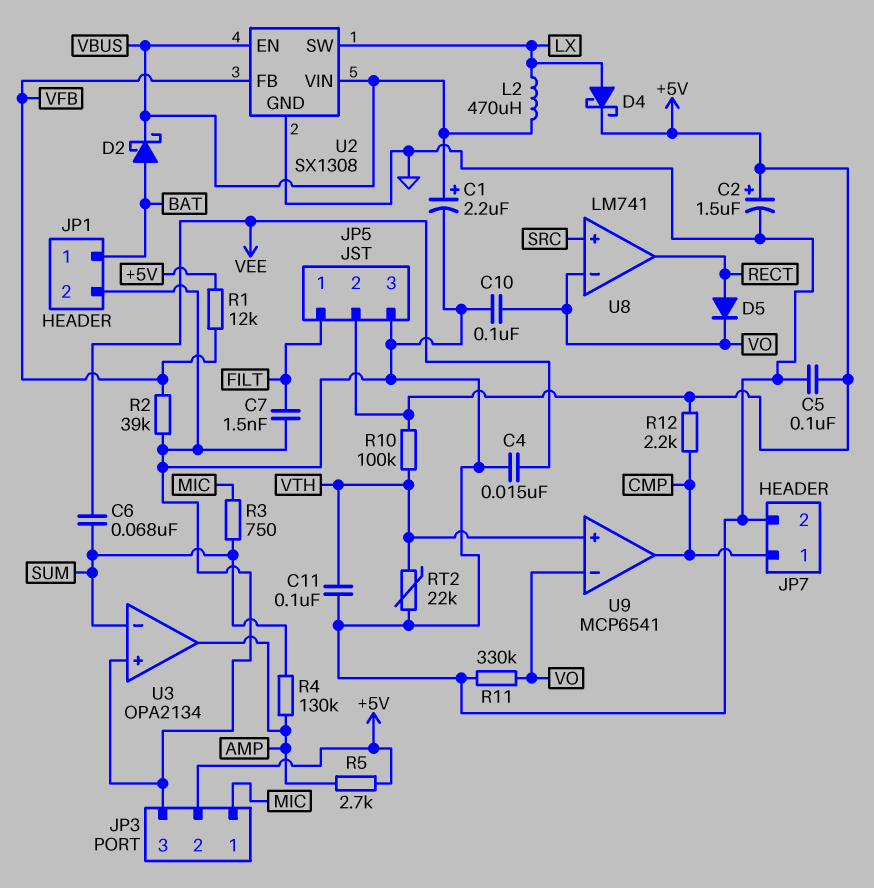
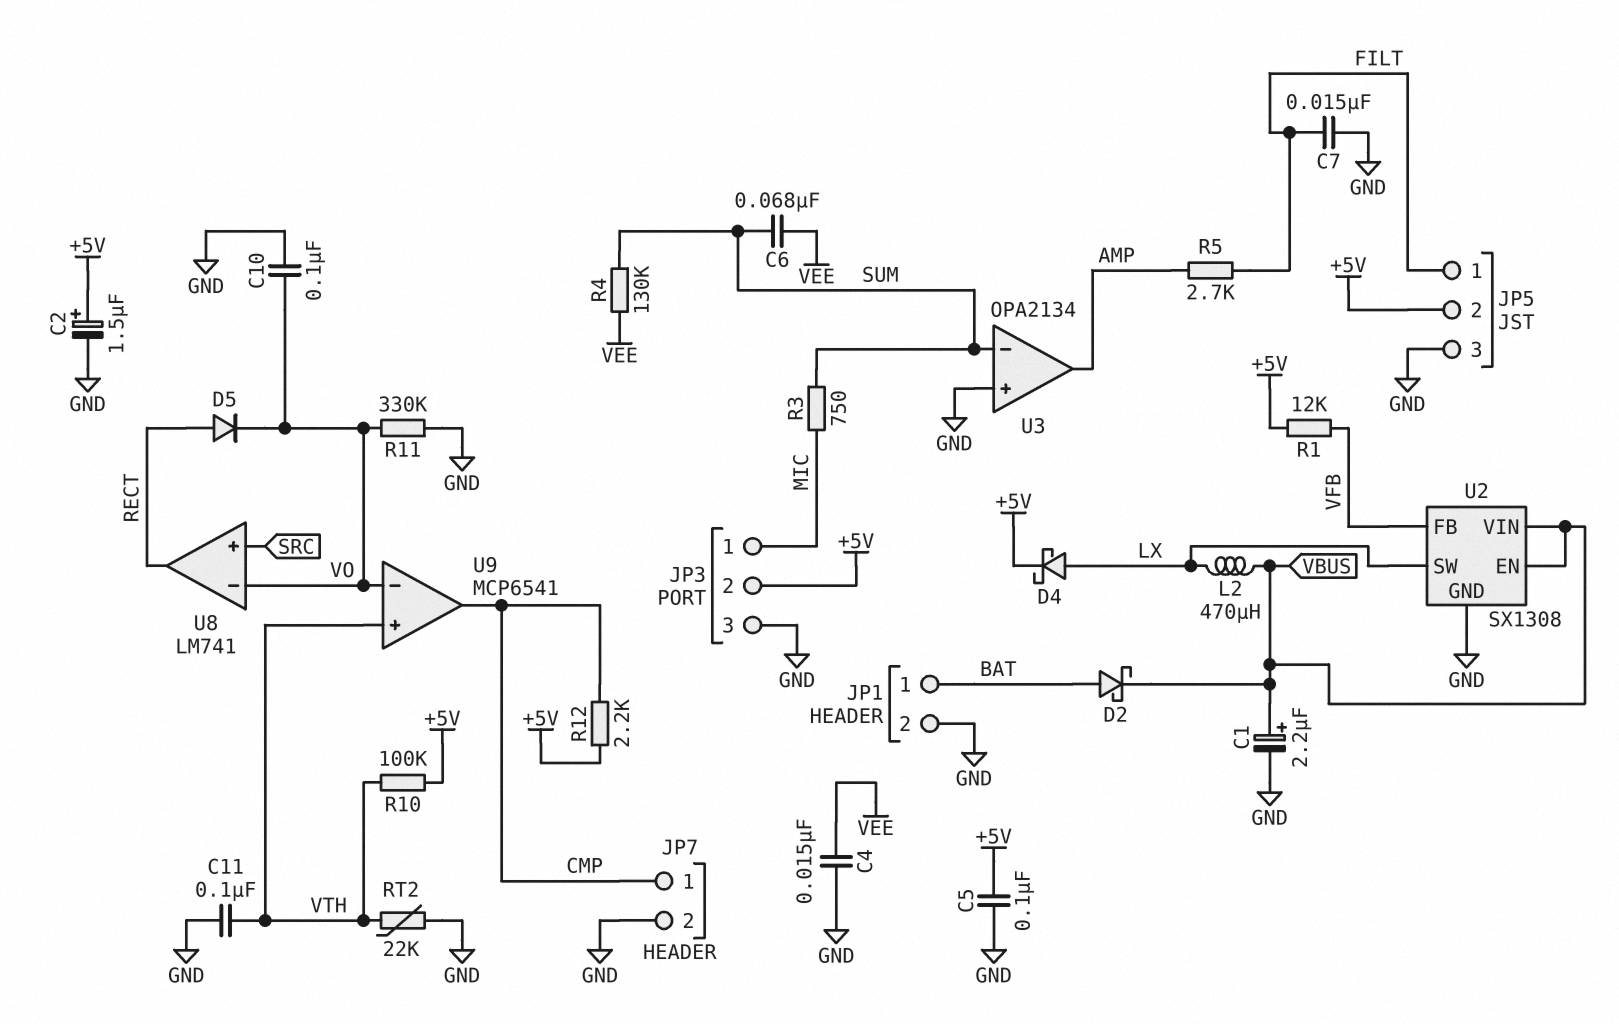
C7: 1.5nF (FILT, GND) -> 15nF (FILT, GND)
R2: 39k (GND, VFB) -> none
R4: 130k (AMP, SUM) -> 130k (SUM, VEE)
R5: 2.7k (+5V, AMP) -> 2.7k (AMP, FILT)

